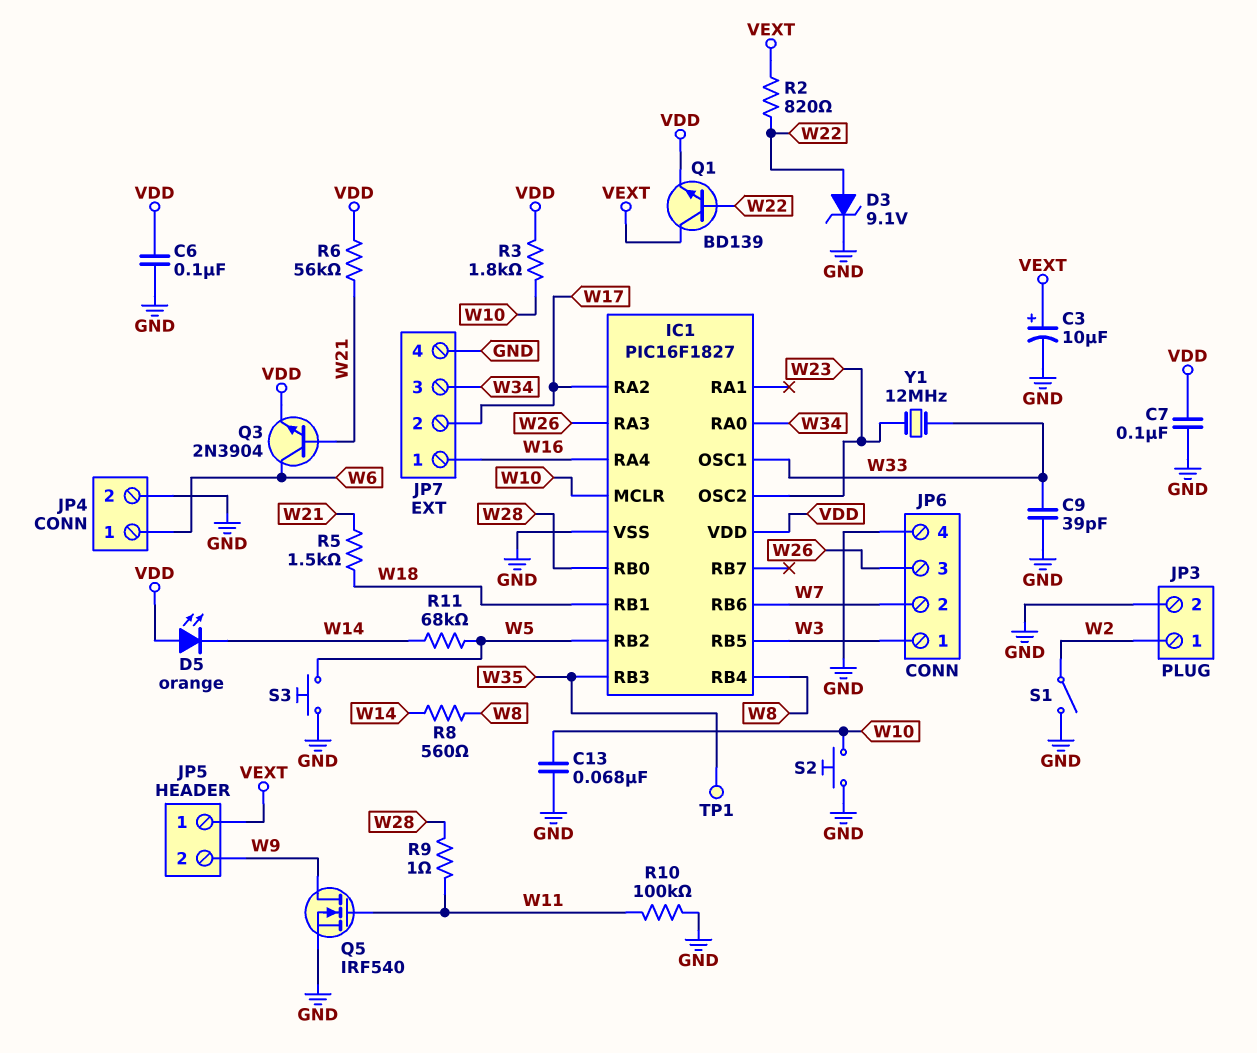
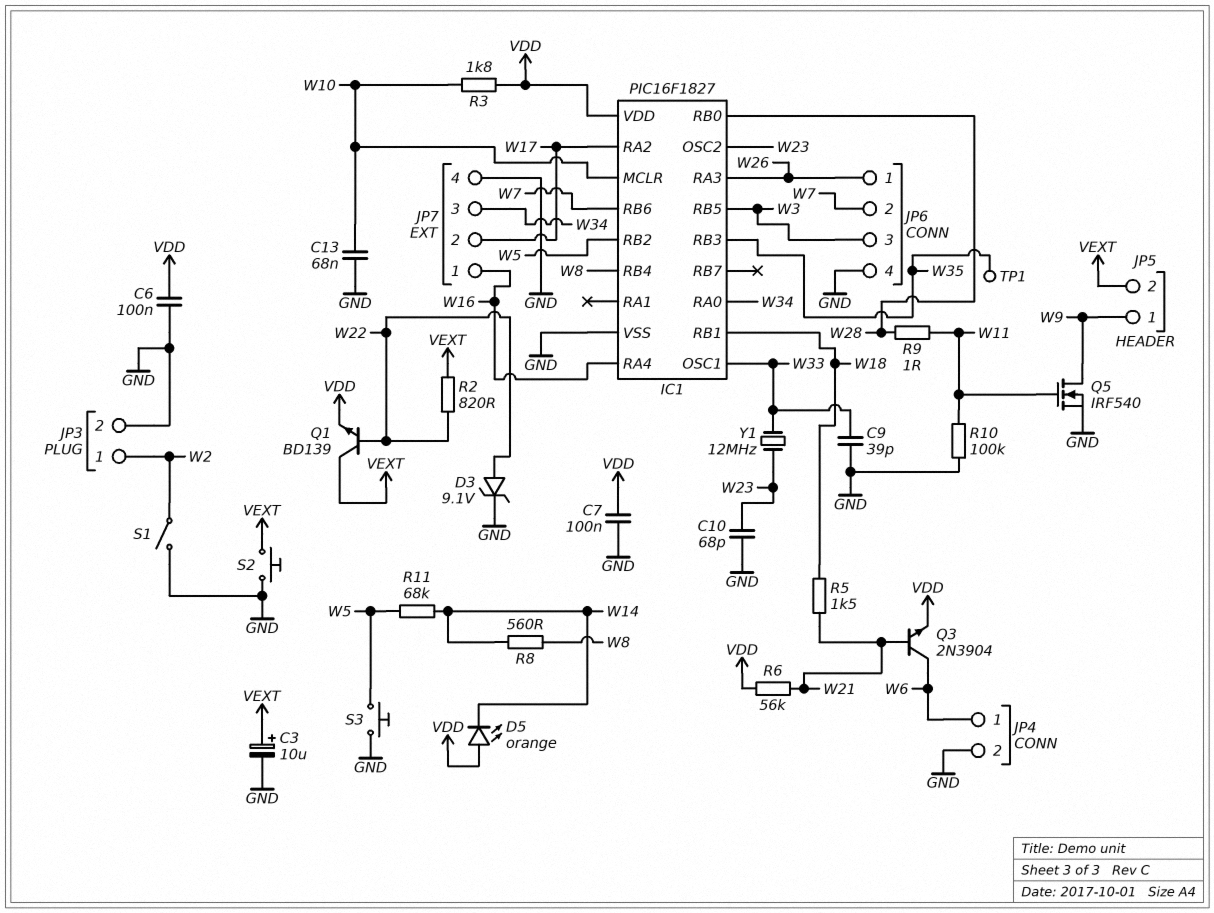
C10: none -> 68pF (GND, W23)
JP5 pin 1: VEXT -> W9
JP5 pin 2: W9 -> VEXT
JP6 pin 1: W3 -> W26
JP6 pin 3: W26 -> W3
S2: button (GND, W10) -> button (GND, VEXT)

